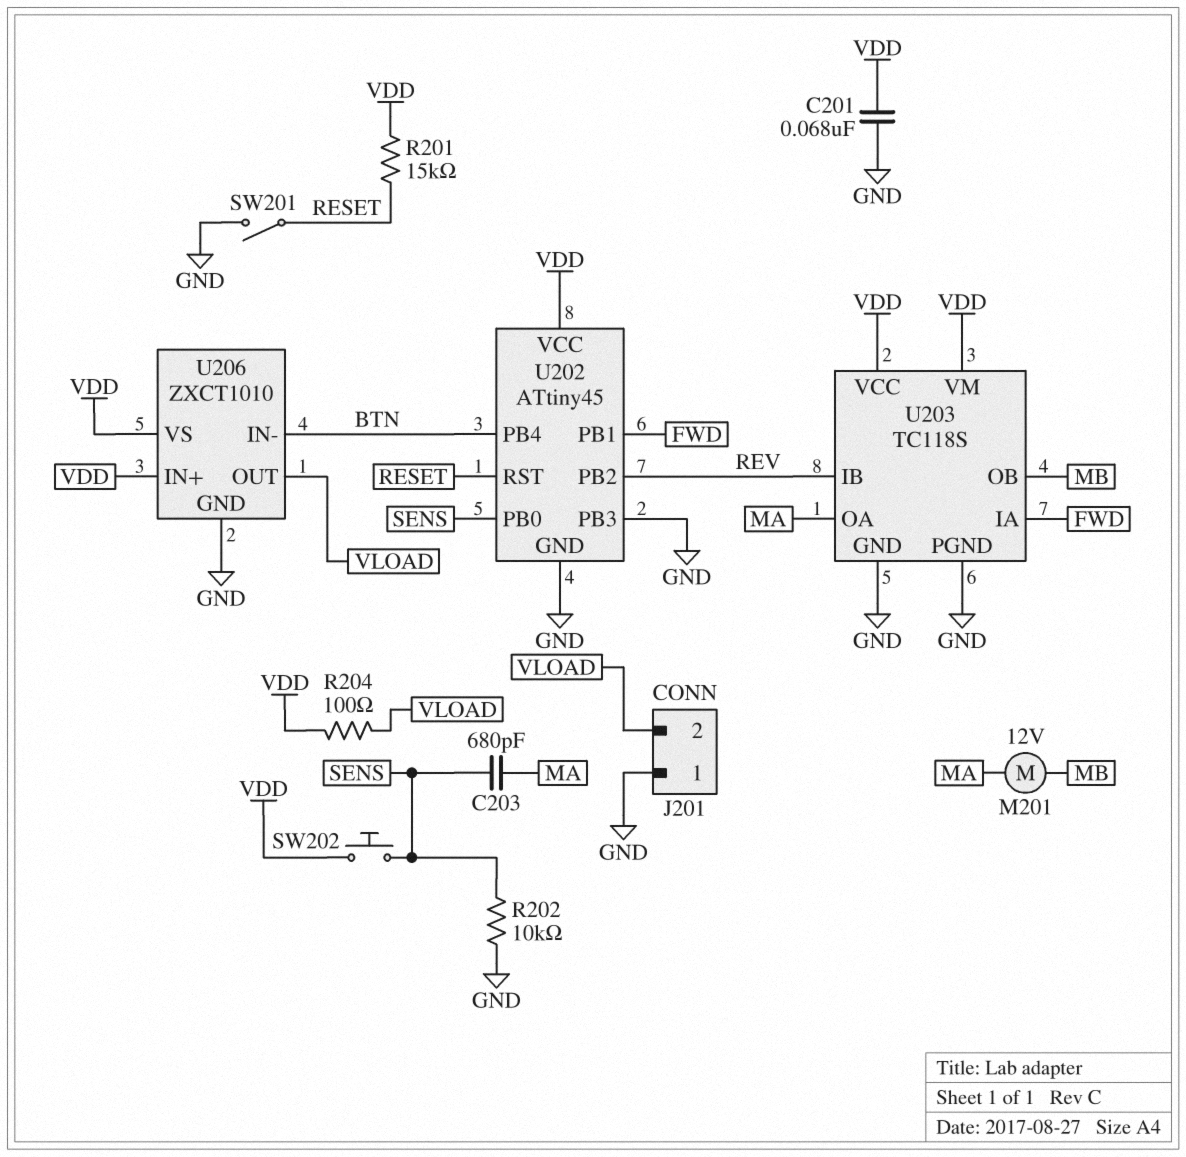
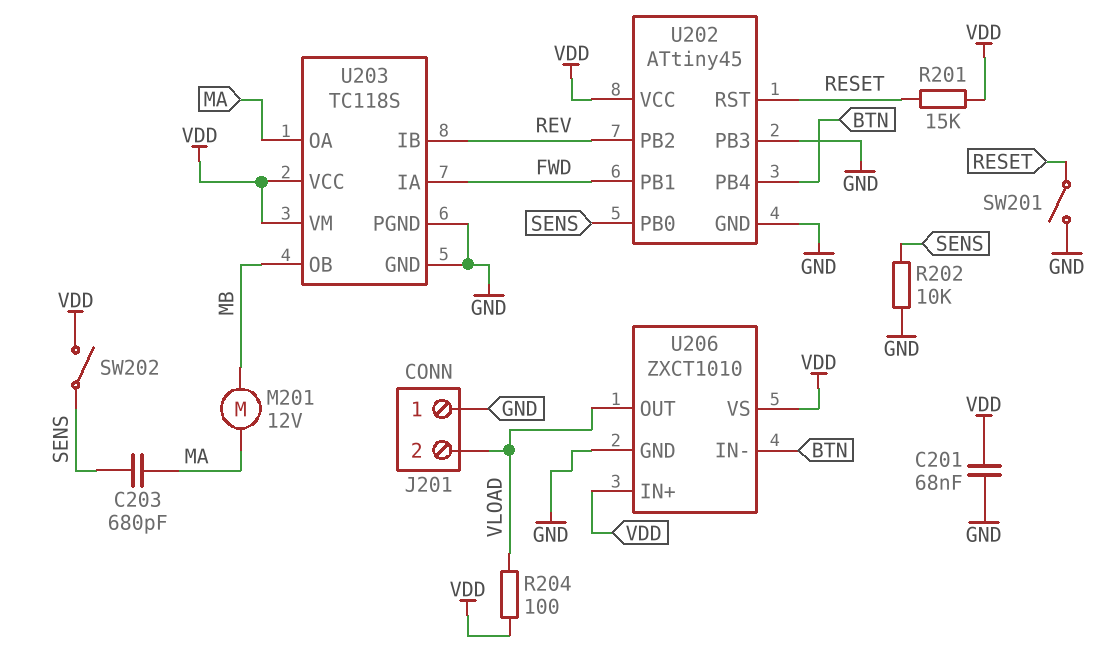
SW202: button (SENS, VDD) -> switch (SENS, VDD)

